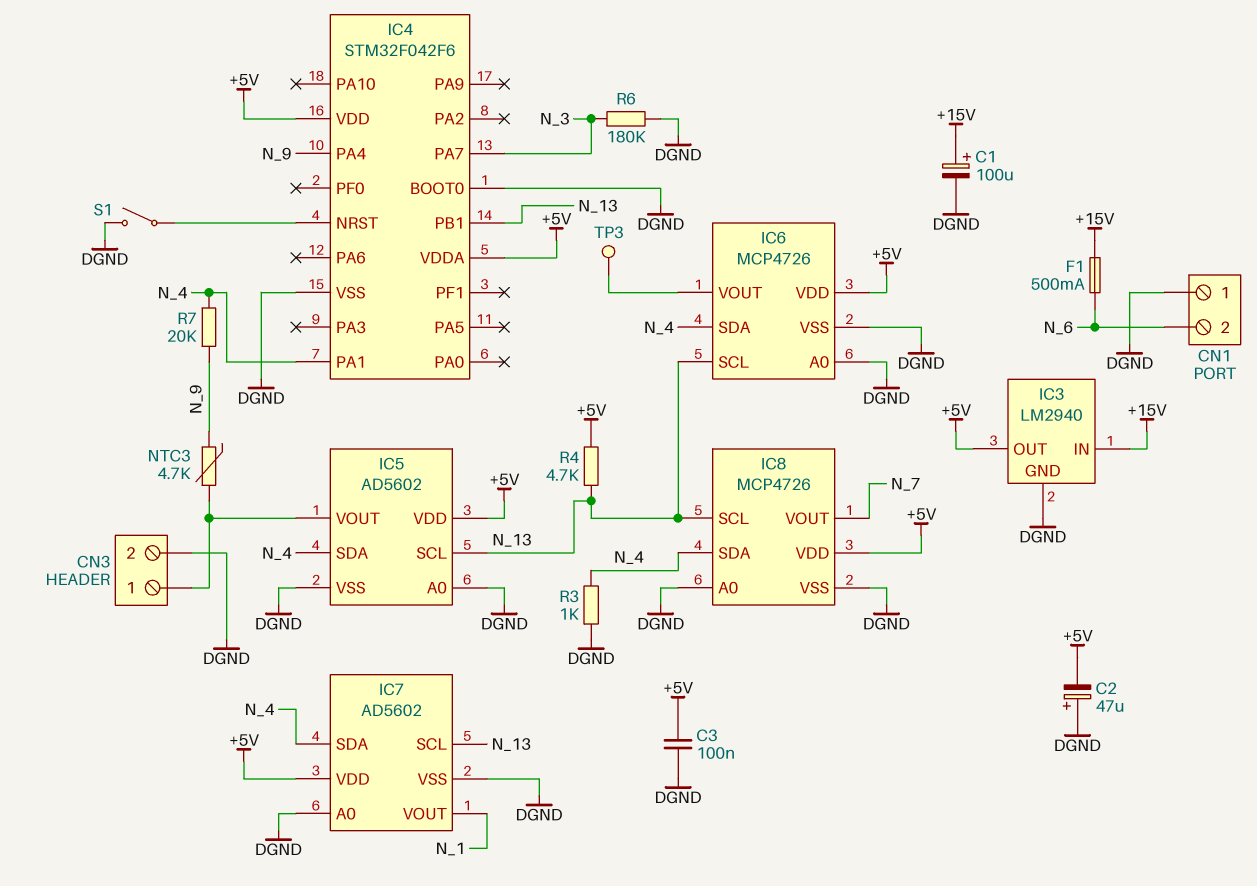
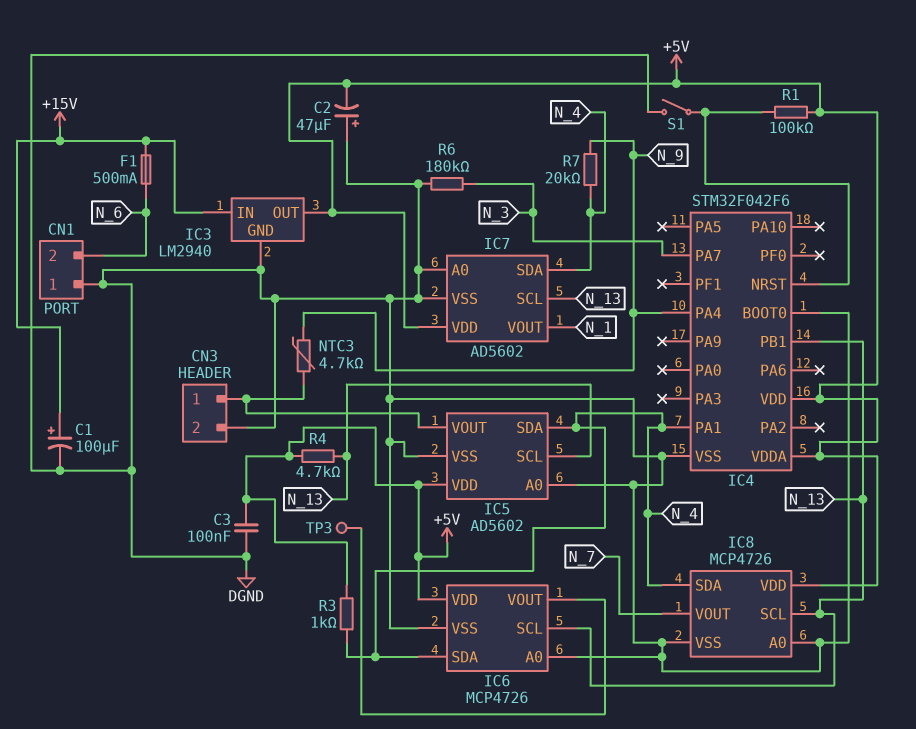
R1: none -> 100k (+5V, IC4/NRST)
R3: 1k (DGND, N_4) -> 1k (+5V, N_4)

